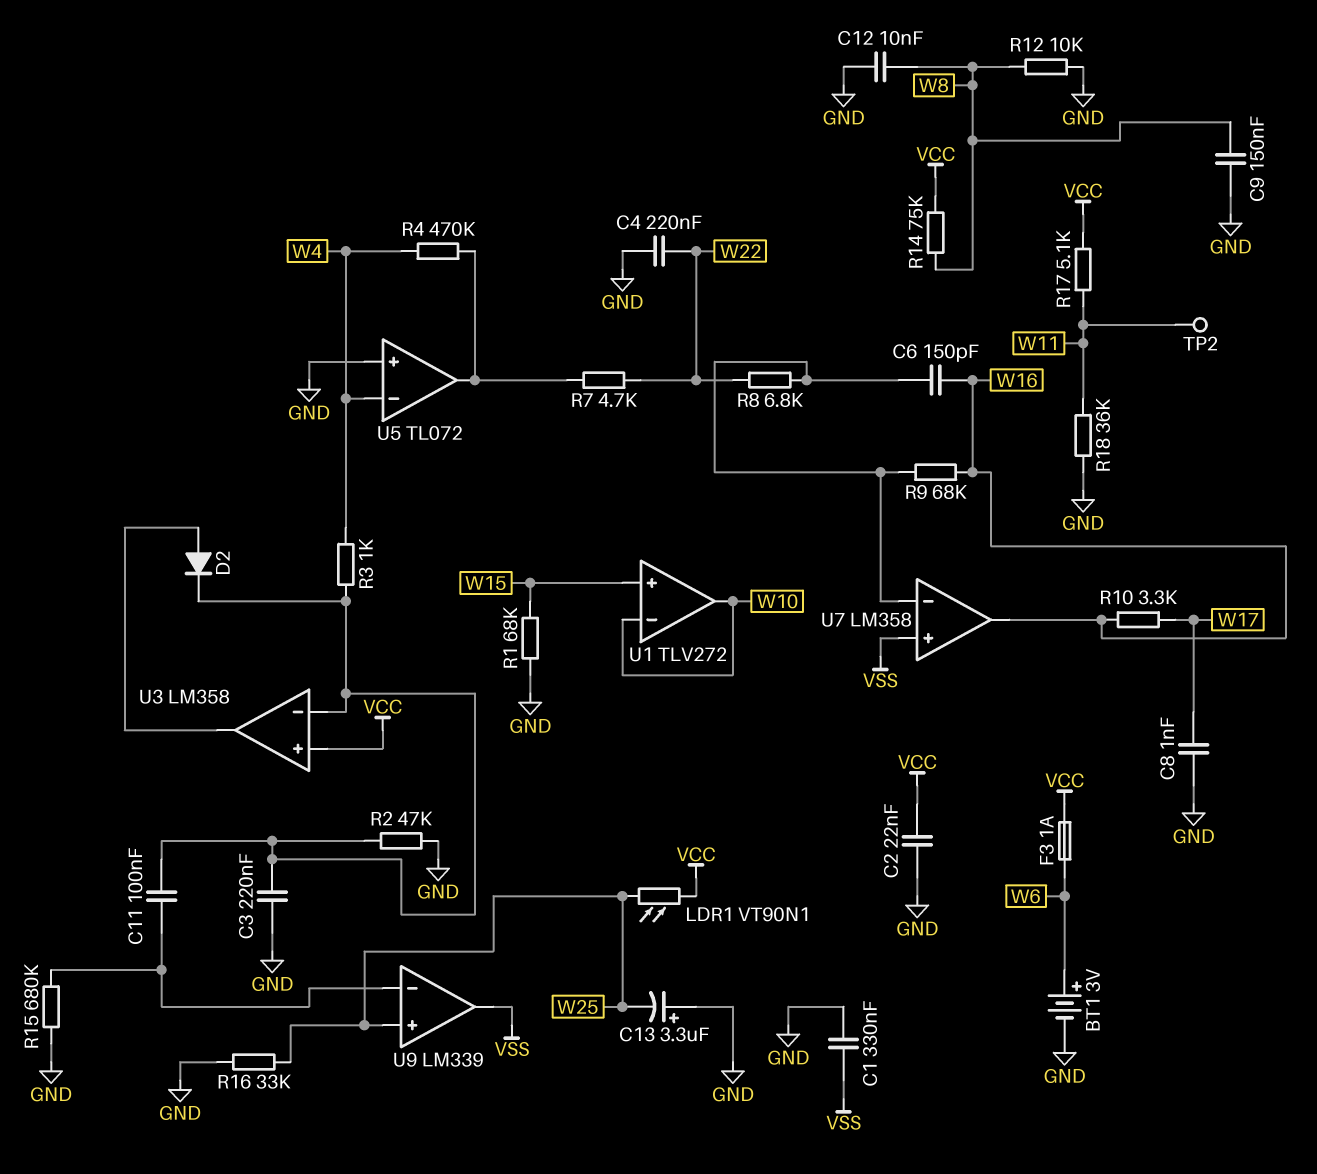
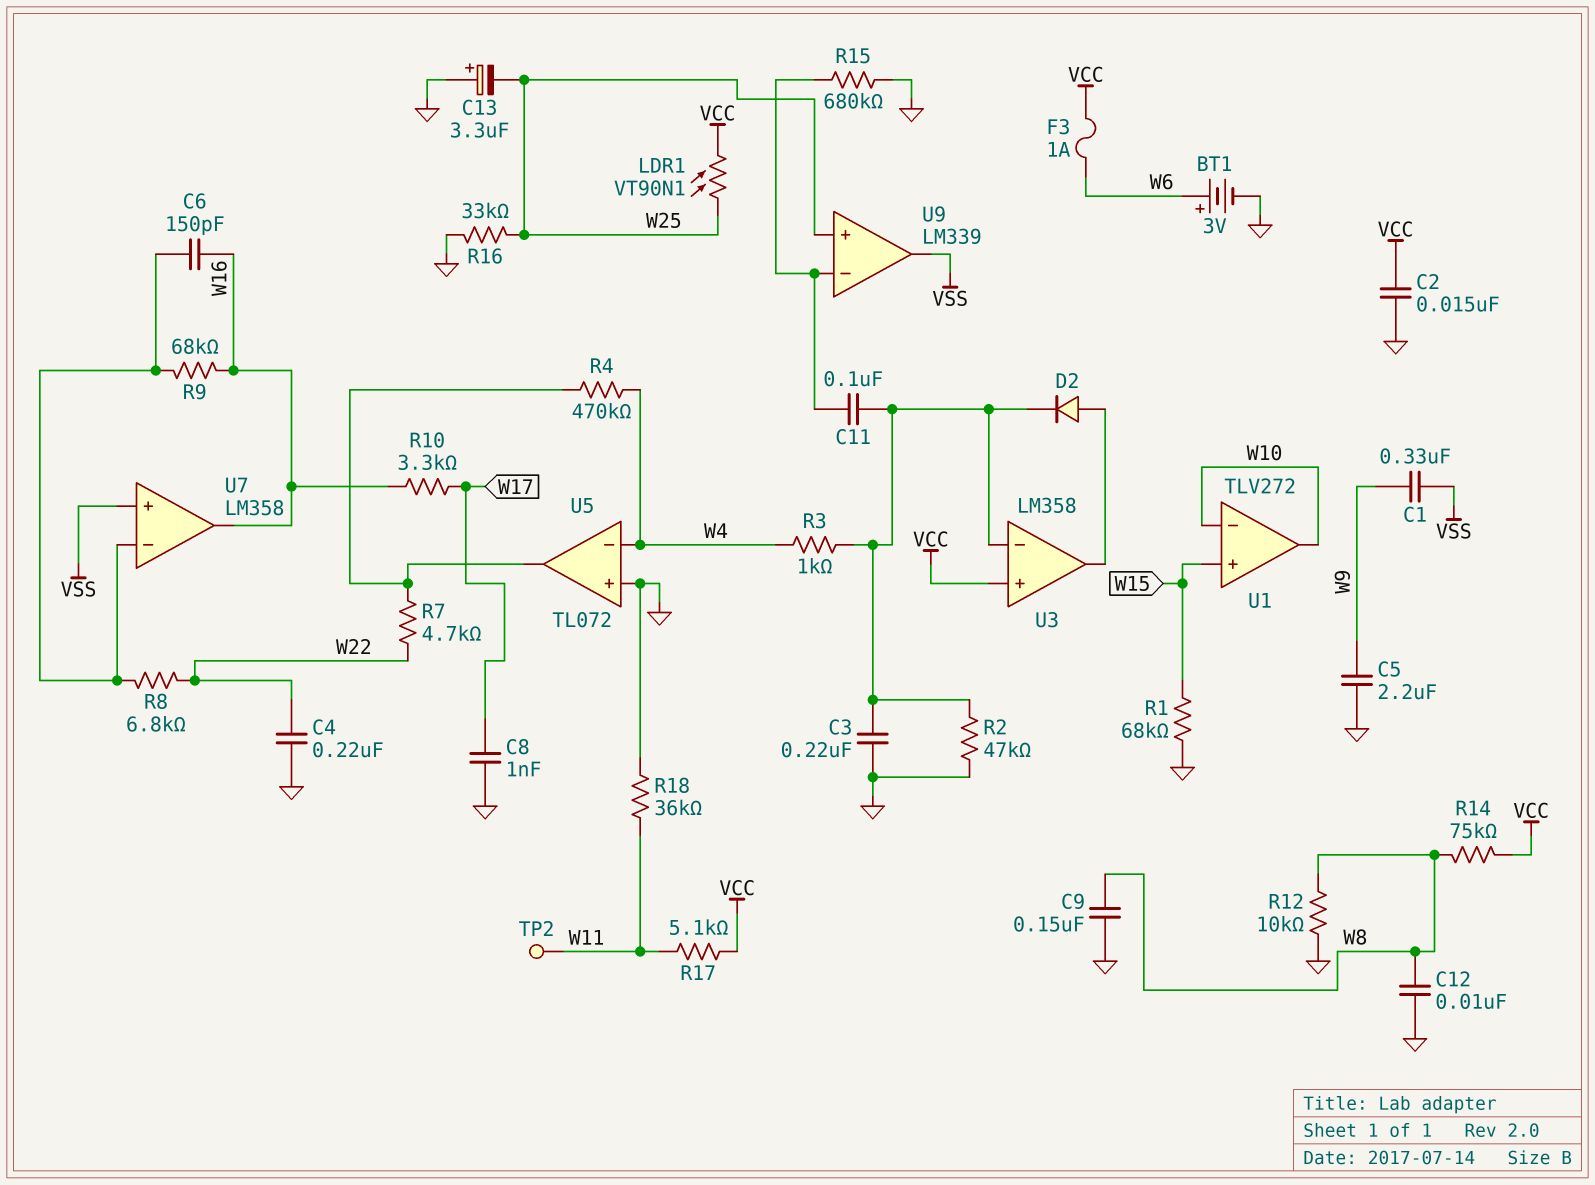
C1: 330nF (GND, VSS) -> 330nF (VSS, W9)
C2: 22nF (GND, VCC) -> 15nF (GND, VCC)
C5: none -> 2.2uF (GND, W9)

